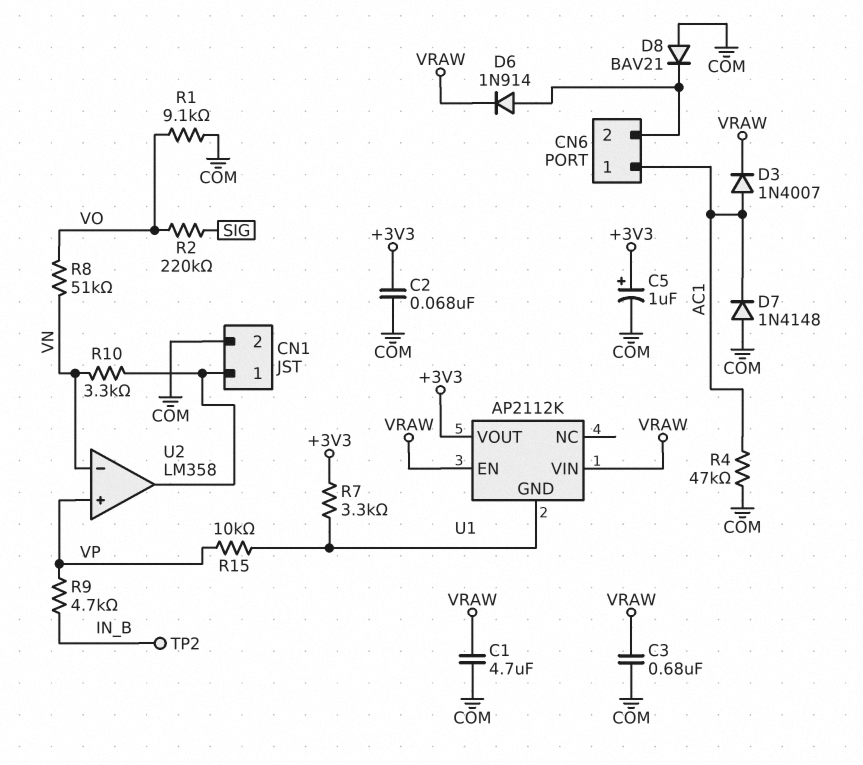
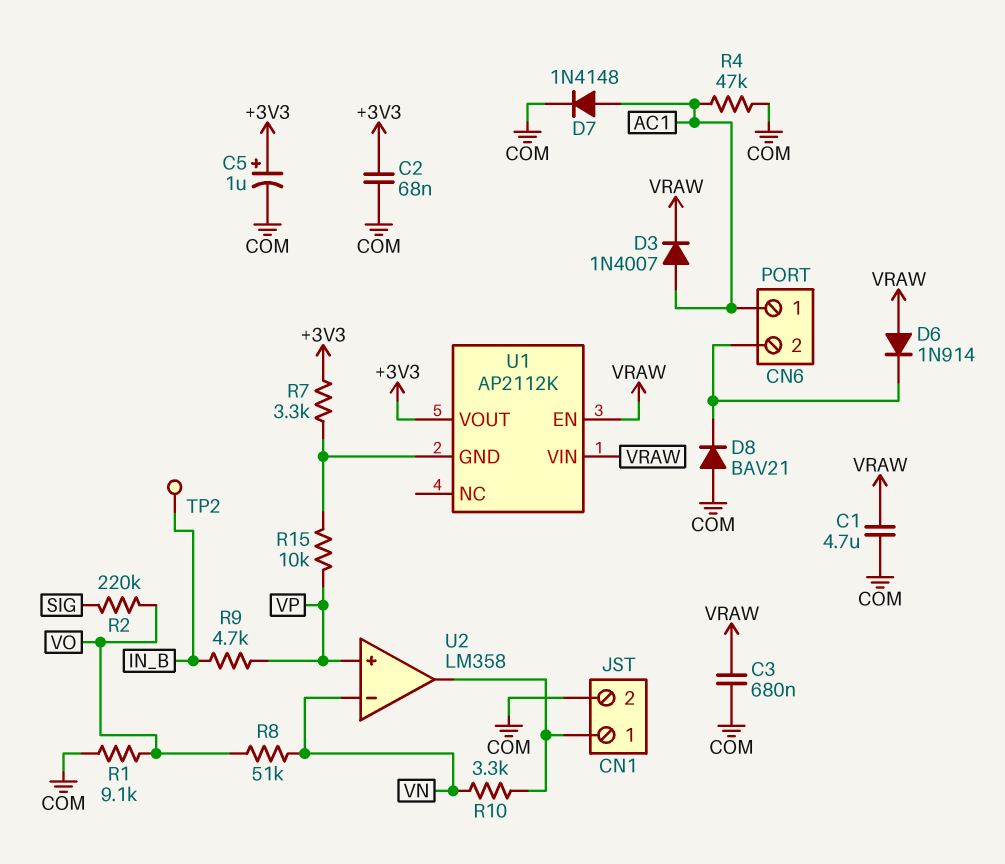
D6: diode 1N914 (A CN6/2, K VRAW) -> diode 1N914 (A VRAW, K CN6/2)
D7: diode 1N4148 (A COM, K AC1) -> diode 1N4148 (A AC1, K COM)

